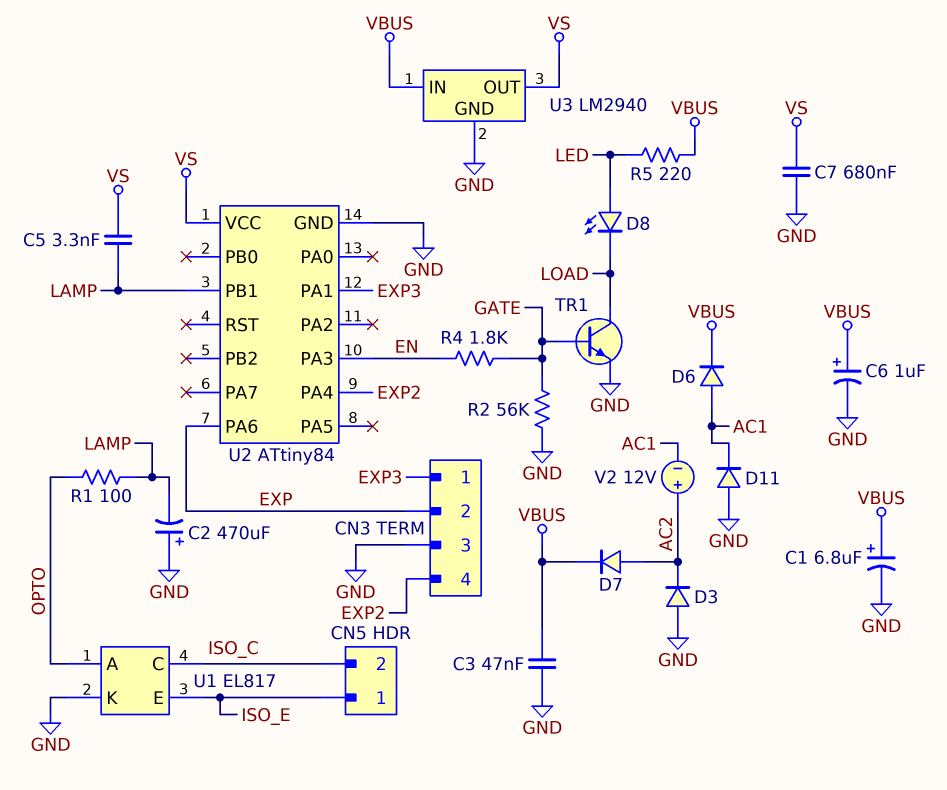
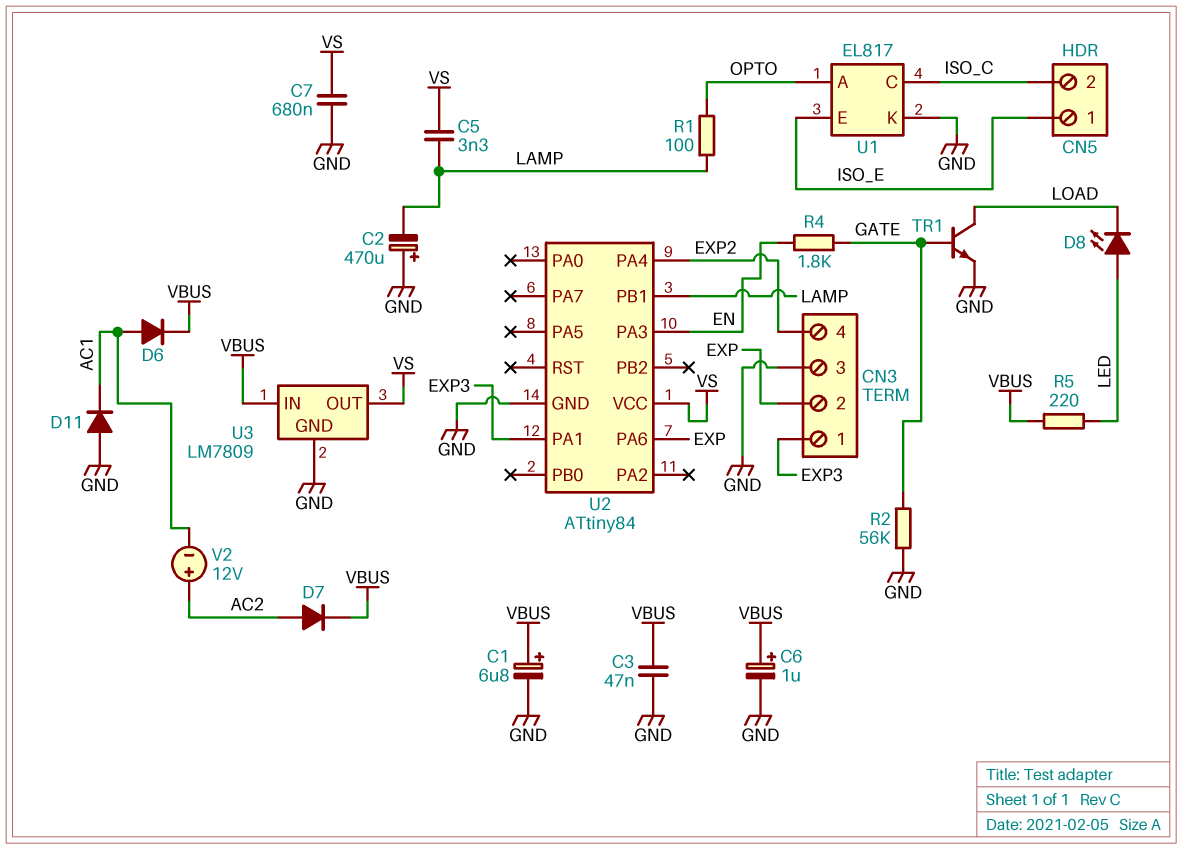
D3: diode (A GND, K AC2) -> none
U3: LM2940 -> LM7809

